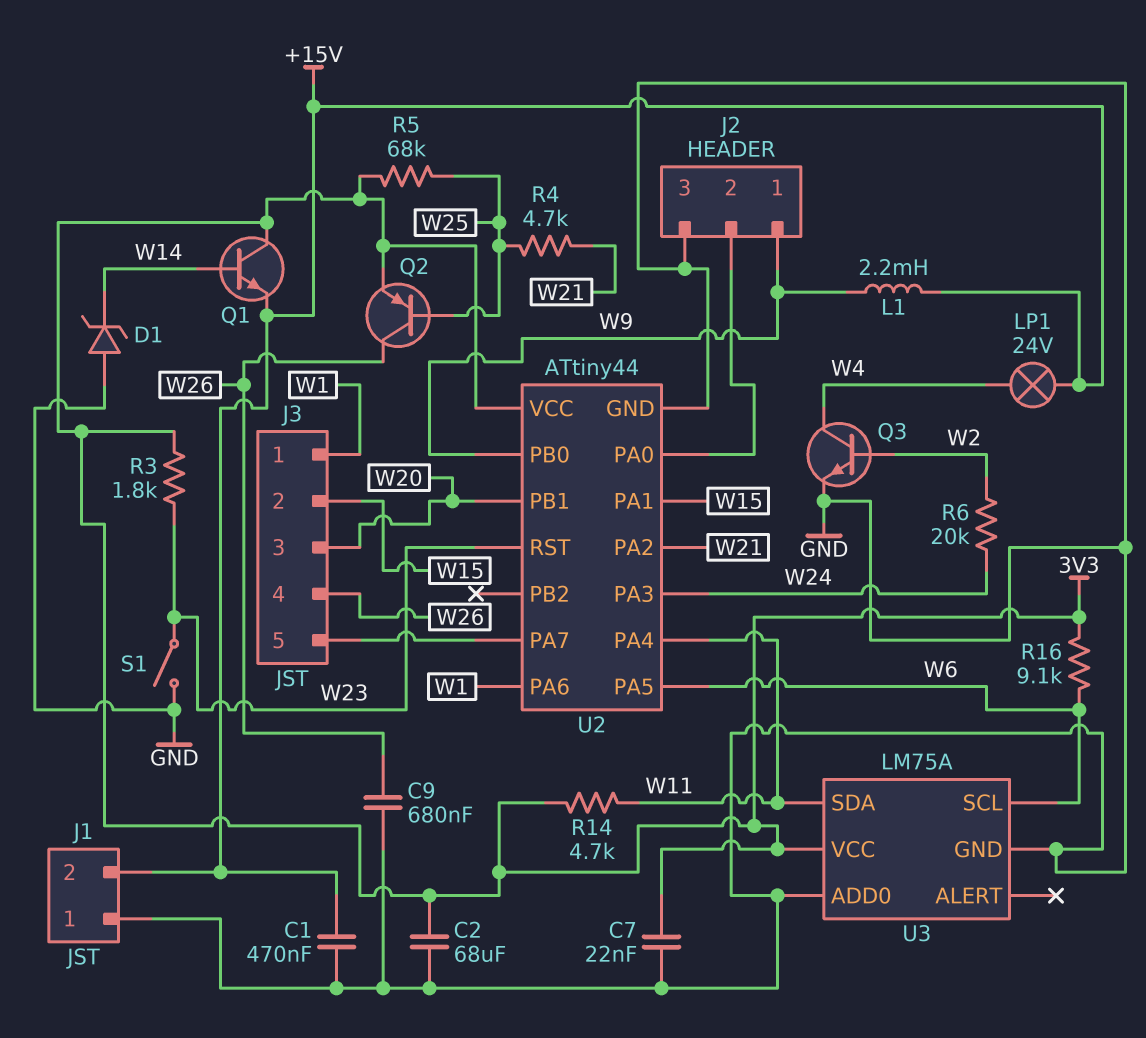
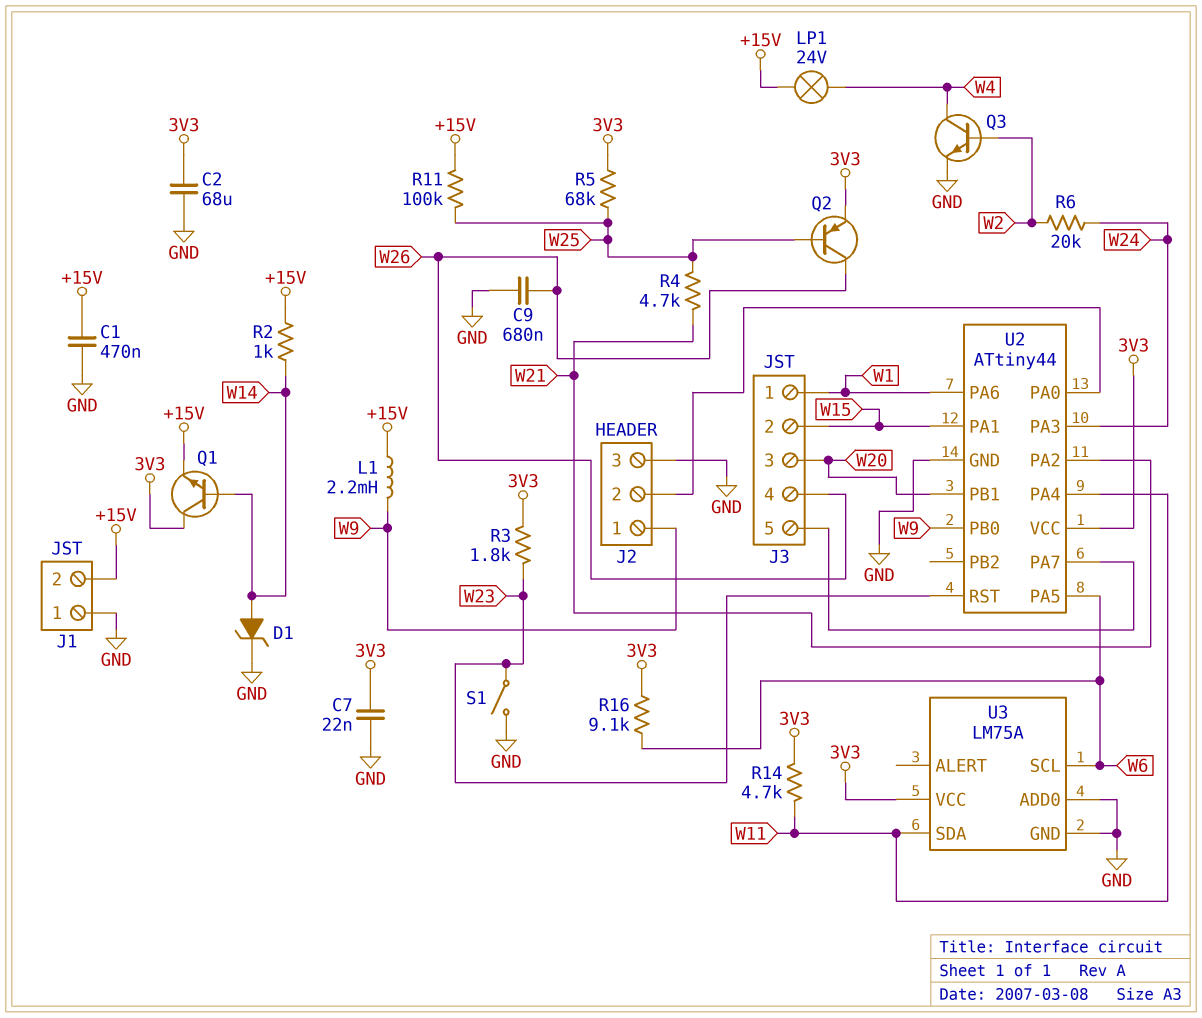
D1: zener (A GND, K W14) -> zener (A W14, K GND)
R2: none -> 1k (+15V, W14)
R11: none -> 100k (+15V, W25)

